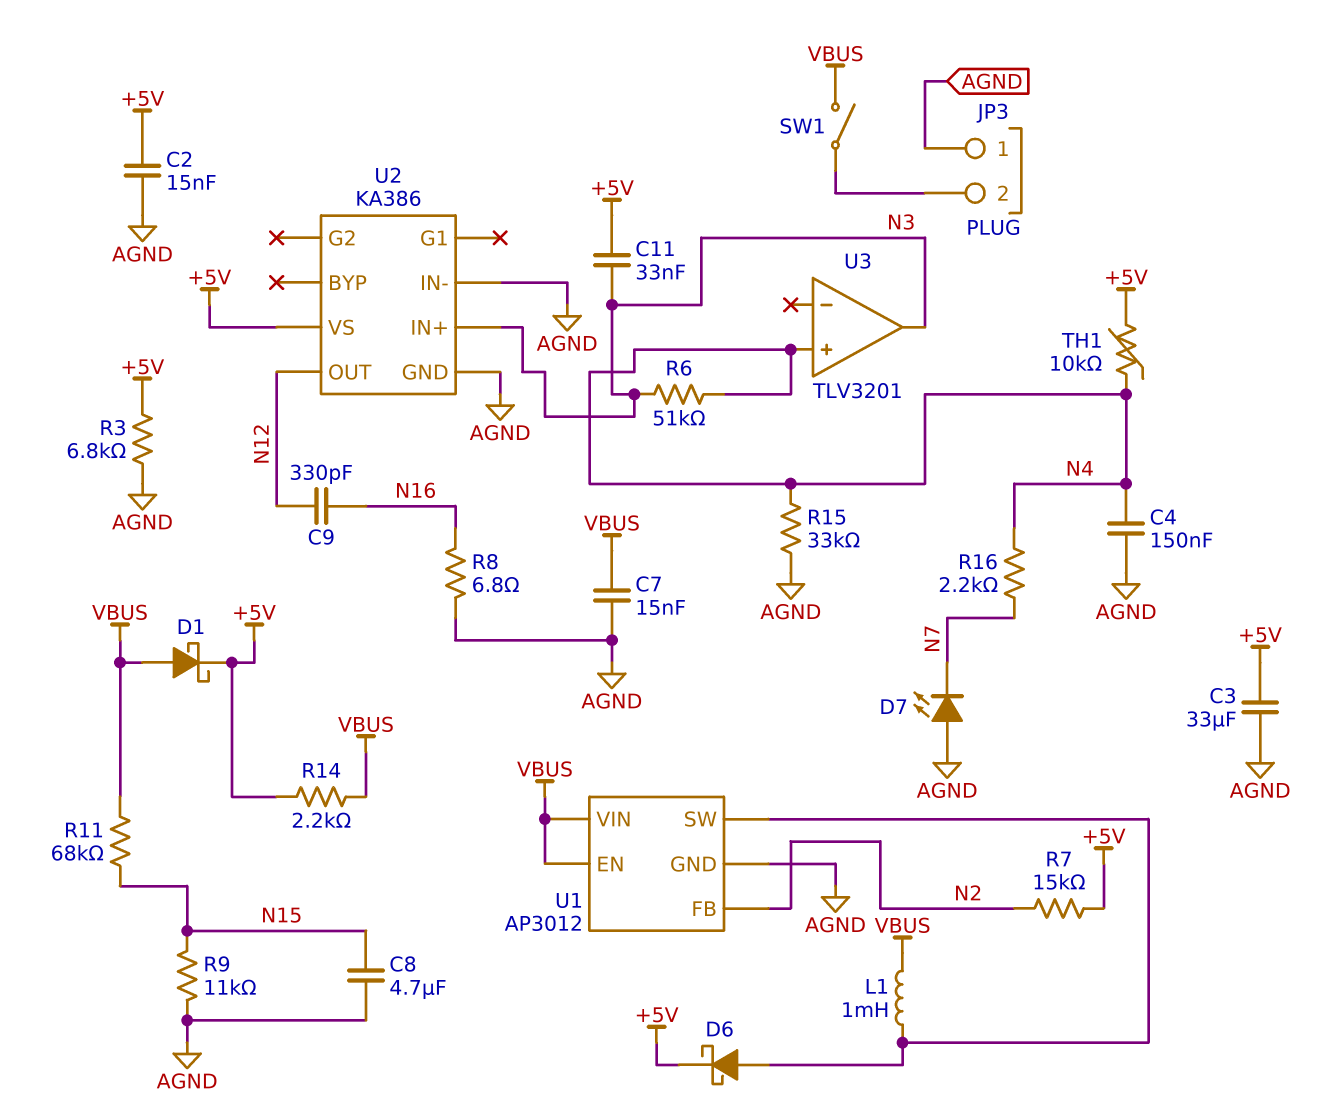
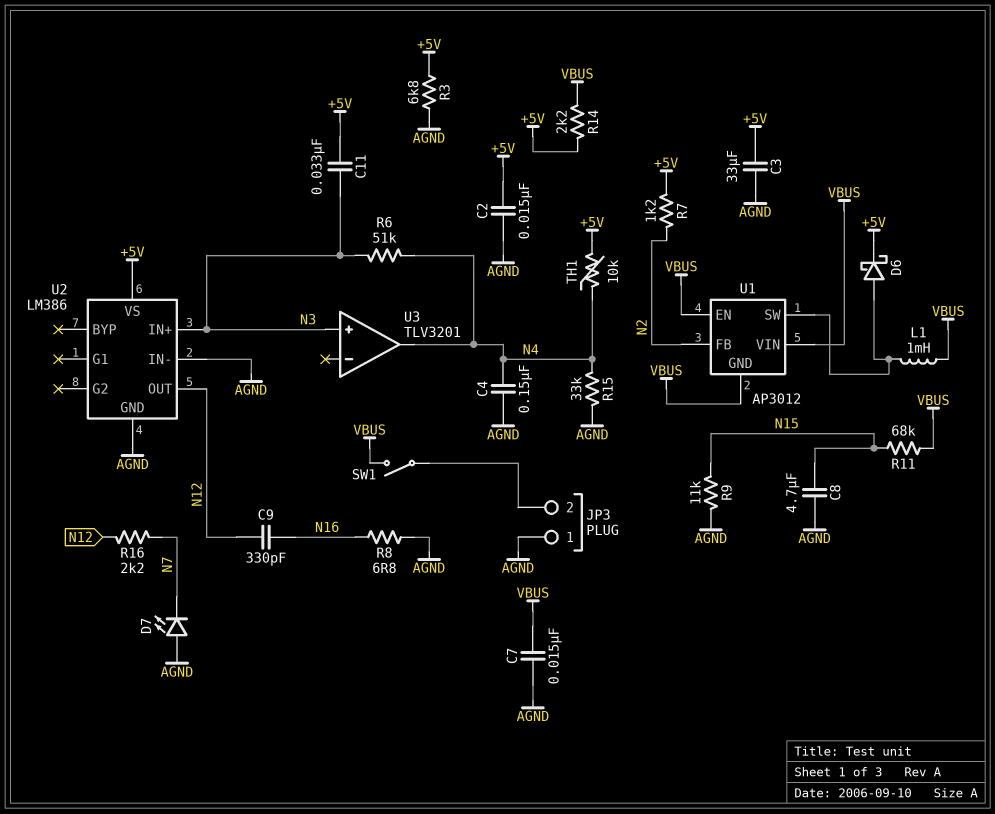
D1: schottky (A VBUS, K +5V) -> none
R7: 15k (+5V, N2) -> 1.2k (+5V, N2)
R16: 2.2k (N4, N7) -> 2.2k (N7, N12)
U1 pin GND: AGND -> VBUS
U2: KA386 -> LM386
U3 pin in+: N4 -> N3
U3 pin out: N3 -> N4

